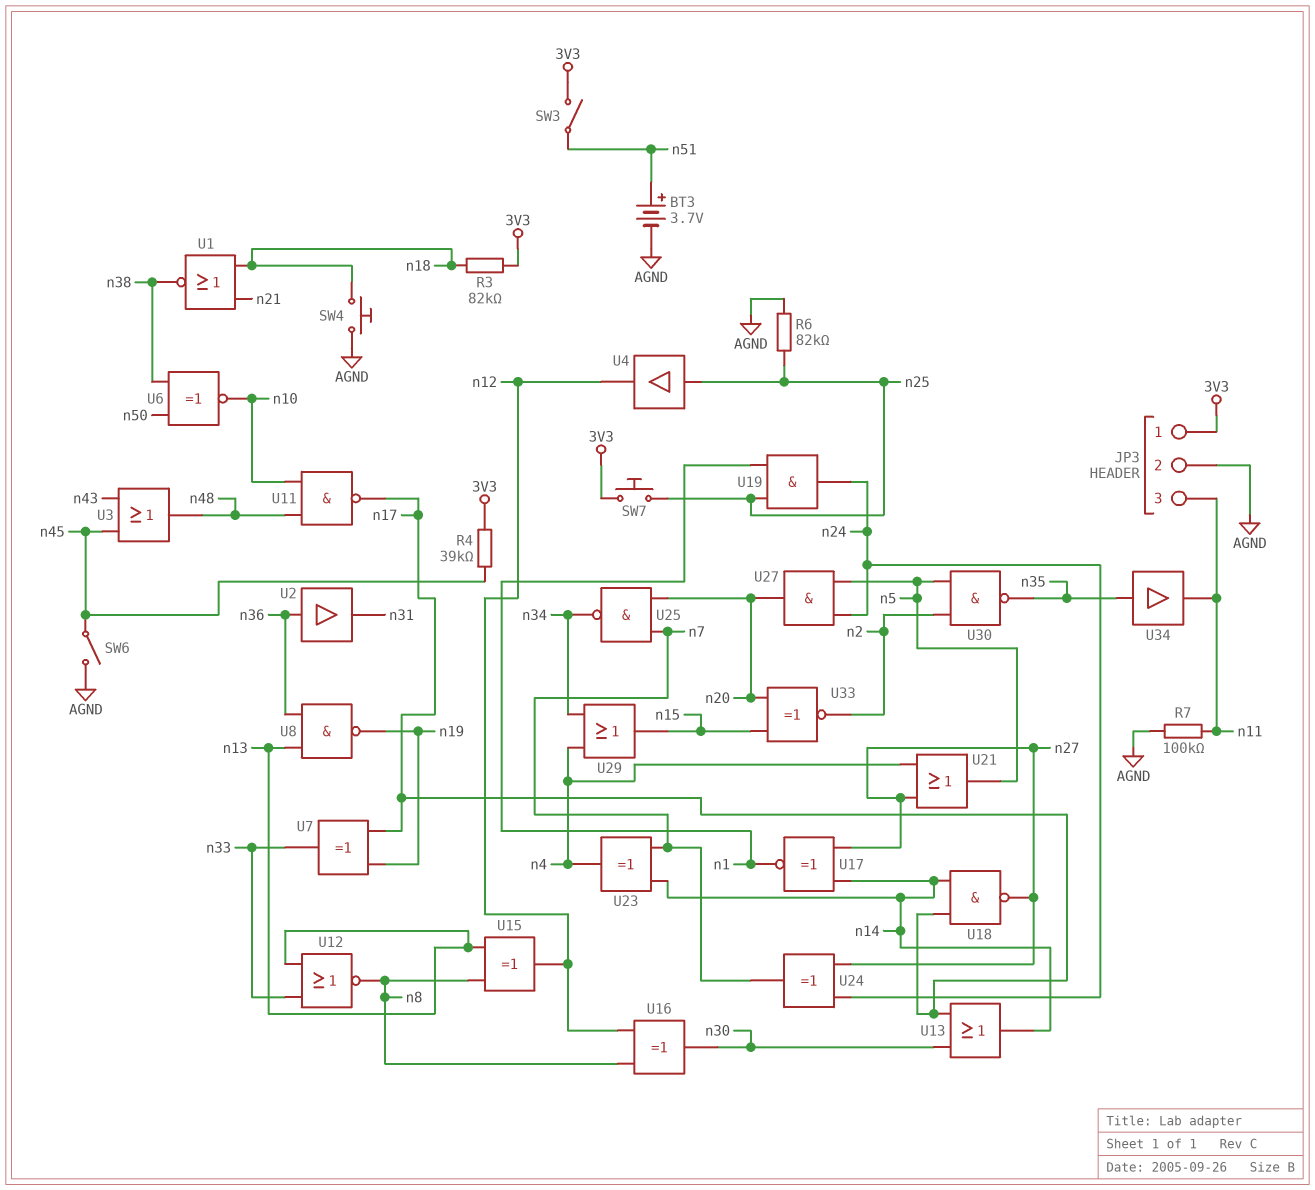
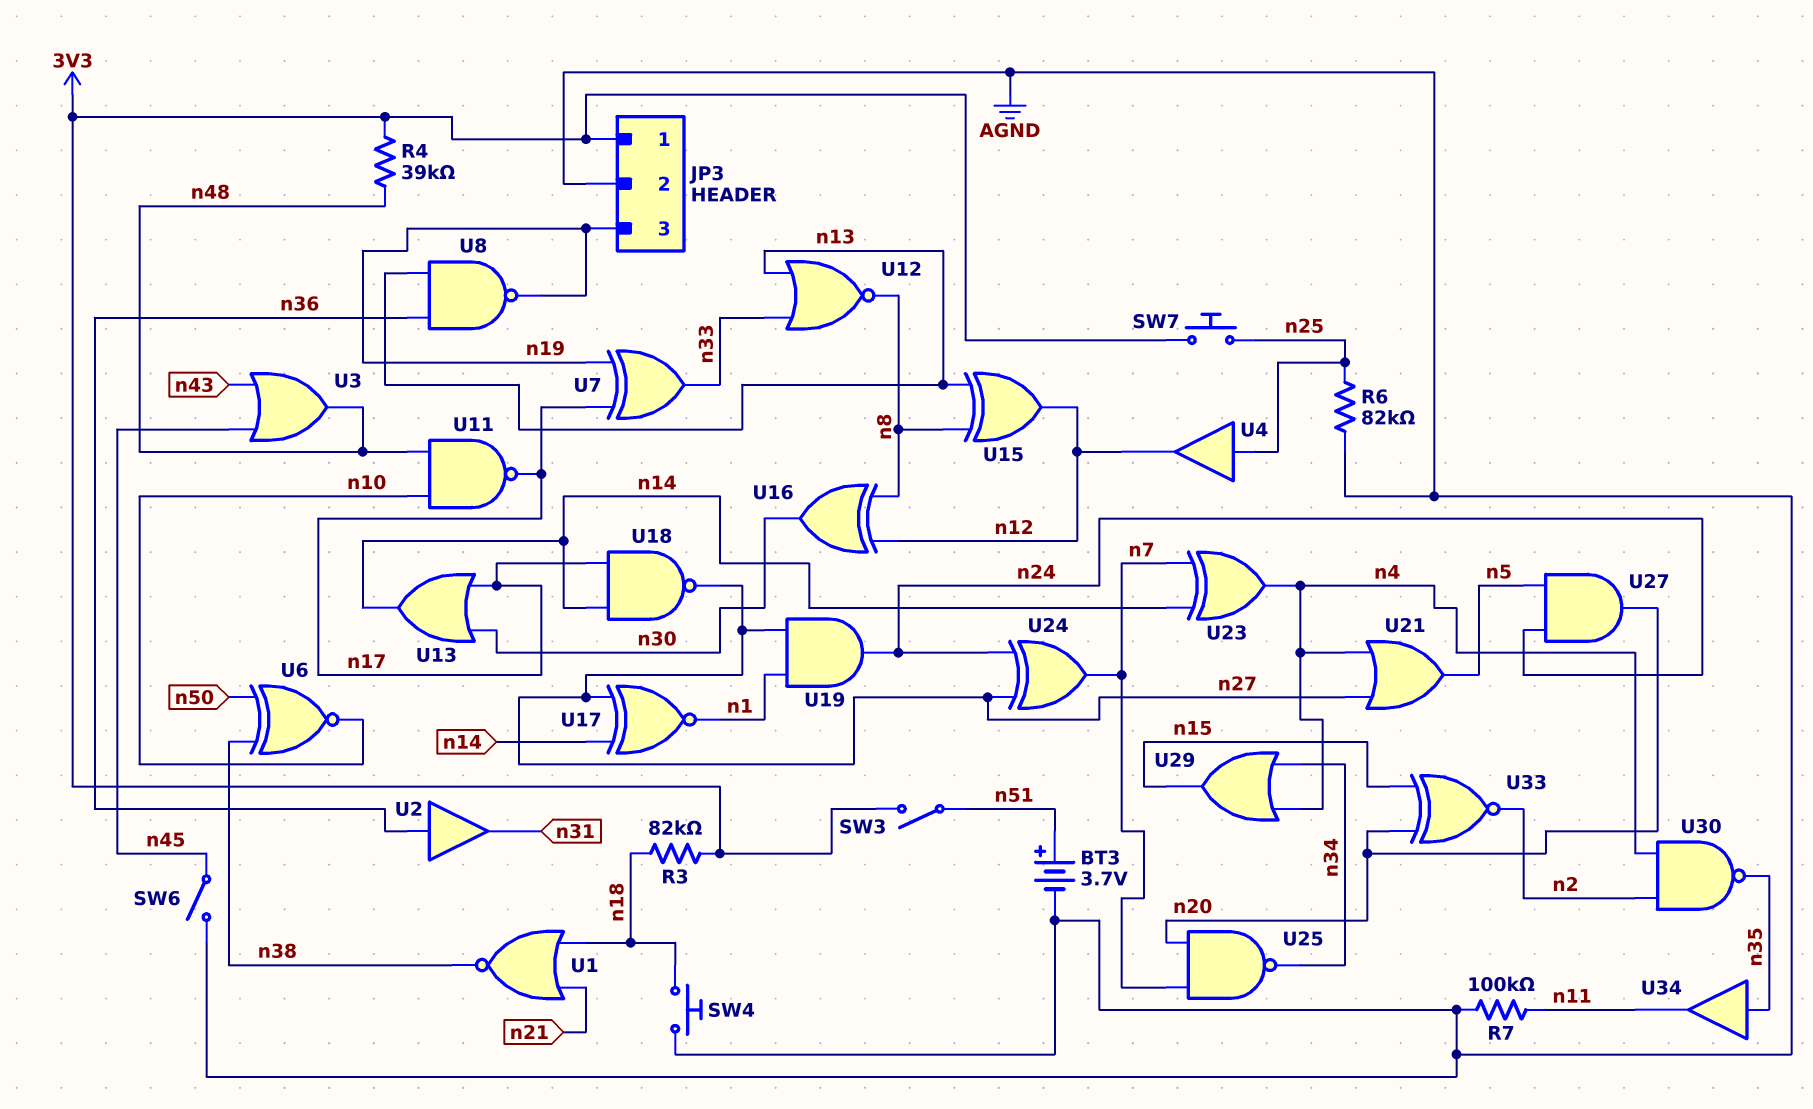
JP3 pin 3: n11 -> n19
R4: 39k (3V3, n45) -> 39k (3V3, n48)
U19: AND (in n1, in n25, out n24) -> AND (in n1, in n27, out n24)
U30: NAND (in n2, in n5, out n35) -> NAND (in n2, in n4, out n35)

